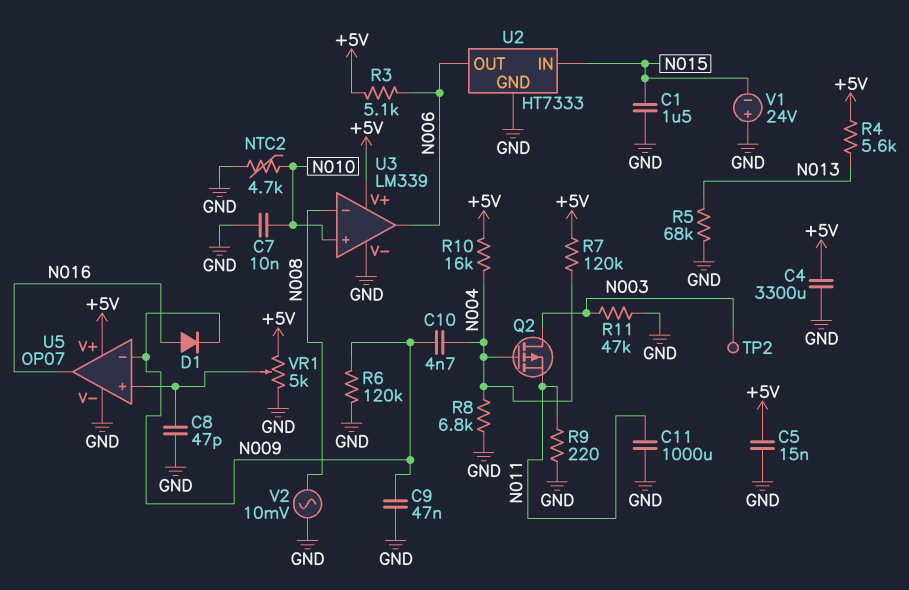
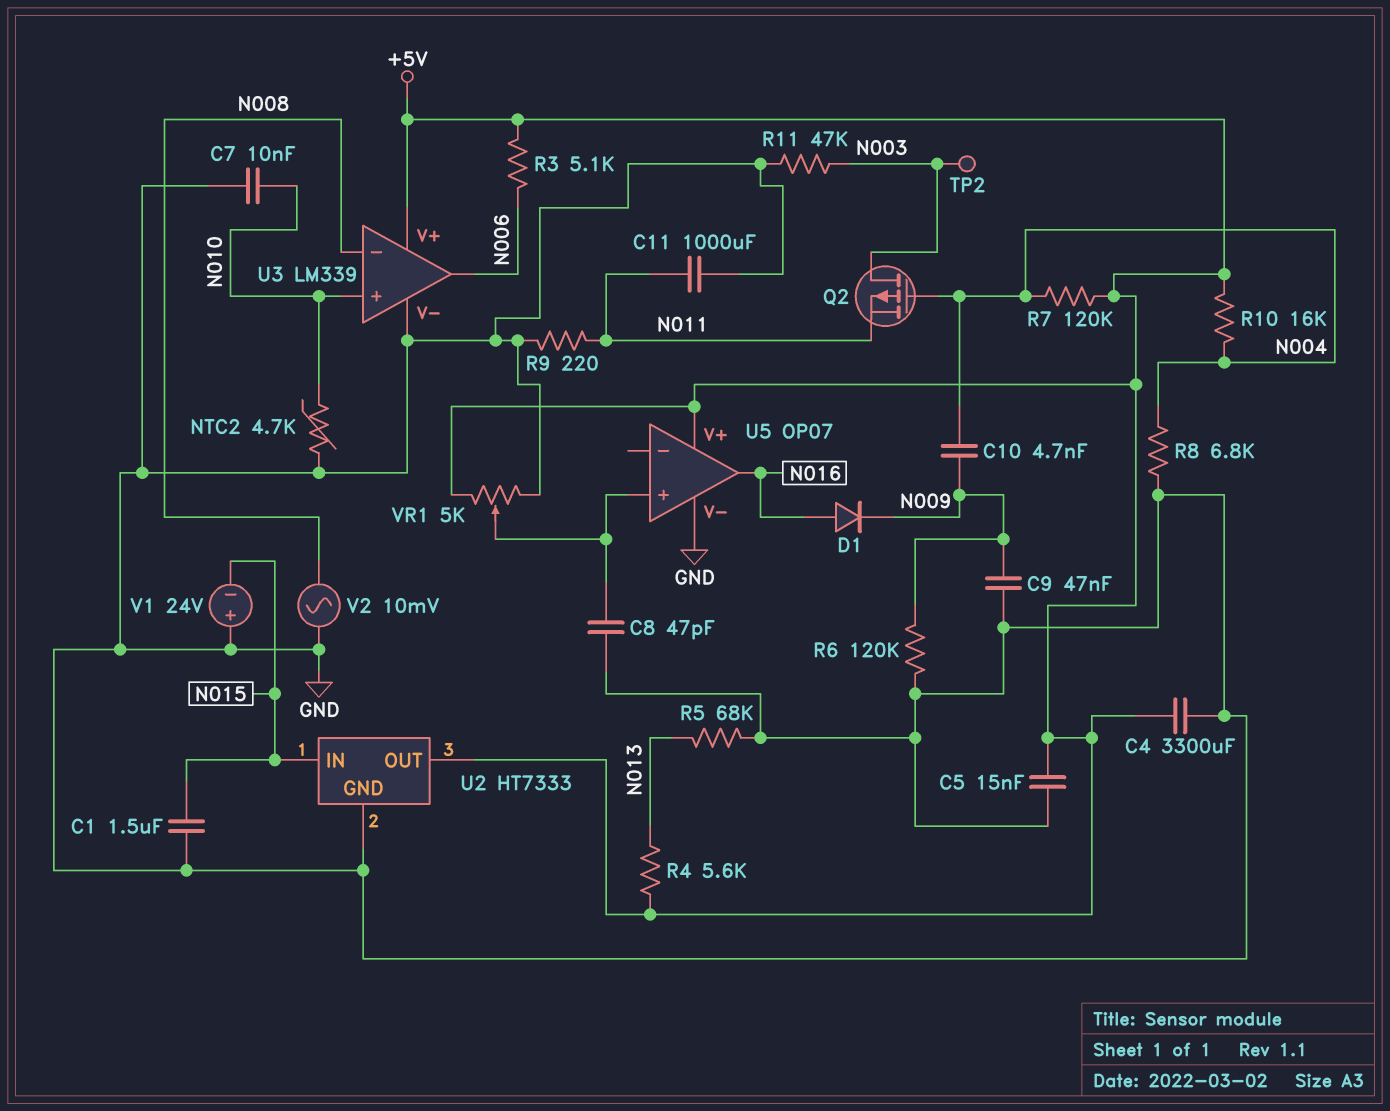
U2 pin OUT: N006 -> +5V
U5 pin in-: N009 -> none

